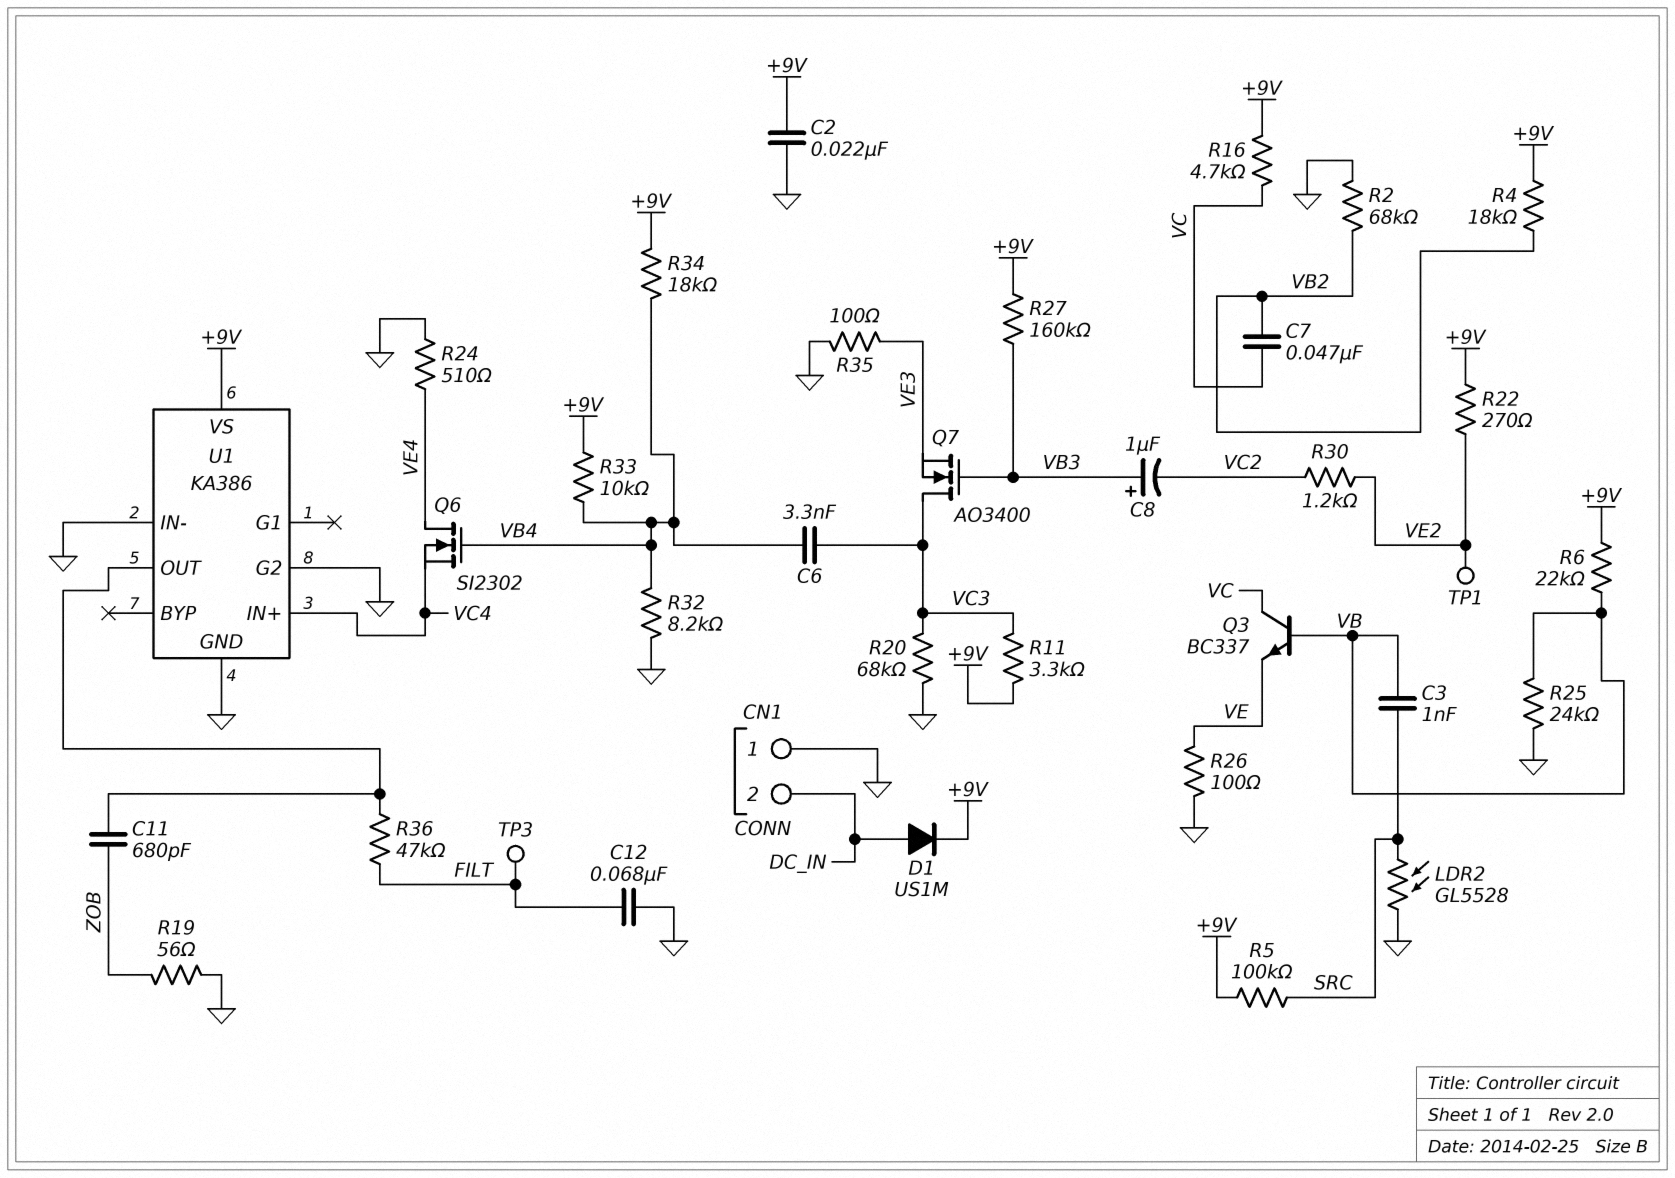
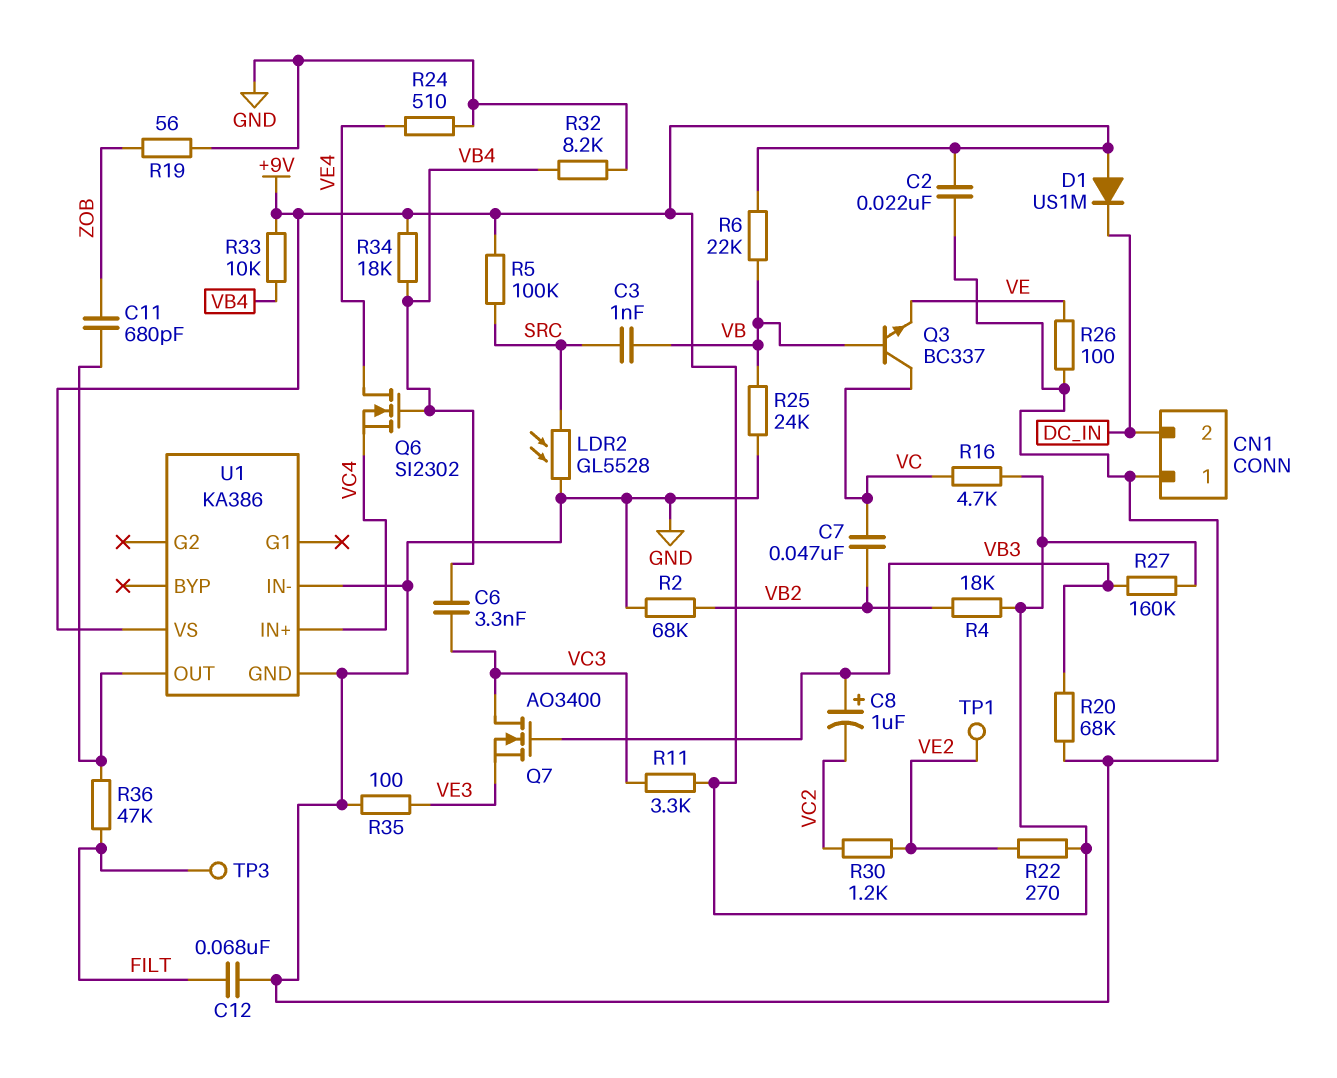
D1: diode US1M (A DC_IN, K +9V) -> diode US1M (A +9V, K DC_IN)
R20: 68k (GND, VC3) -> 68k (GND, VB3)
U1 pin G2: GND -> none

